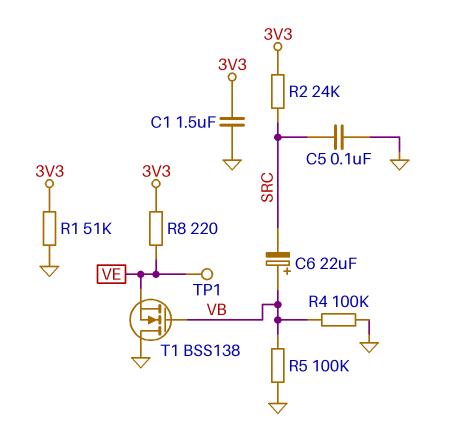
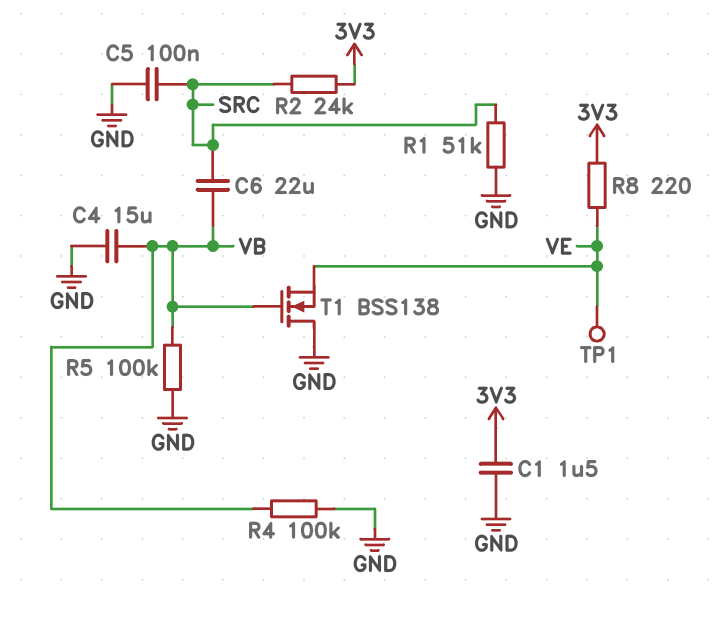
C4: none -> 15uF (GND, VB)
C6: 22uF (plus VB, minus SRC) -> 22uF (SRC, VB)
R1: 51k (3V3, GND) -> 51k (GND, SRC)

